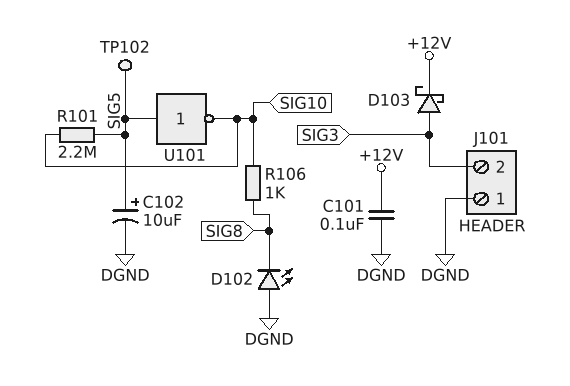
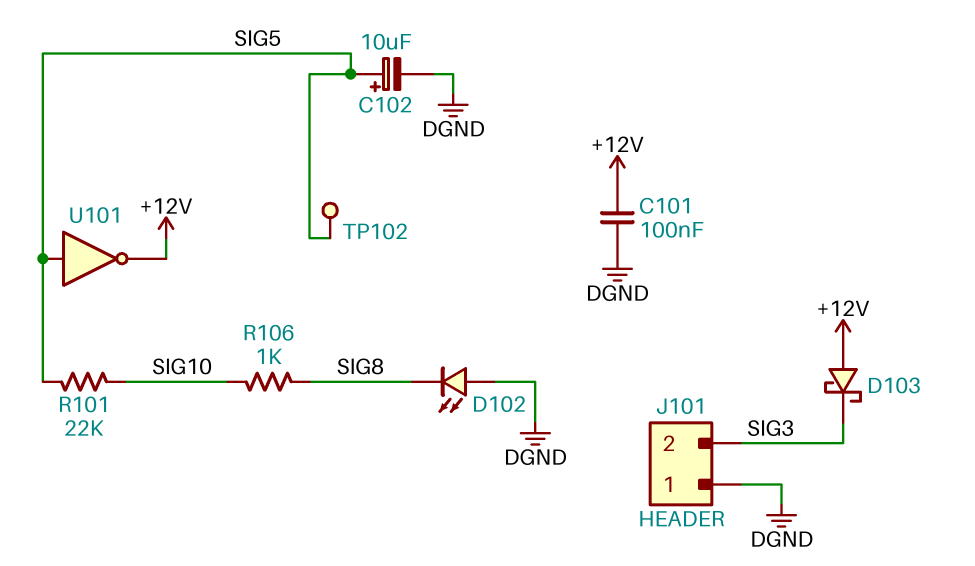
D103: schottky (A SIG3, K +12V) -> schottky (A +12V, K SIG3)
R101: 2.2M (SIG5, SIG10) -> 22k (SIG5, SIG10)
U101: NOT (in SIG5, out SIG10) -> NOT (in SIG5, out +12V)

